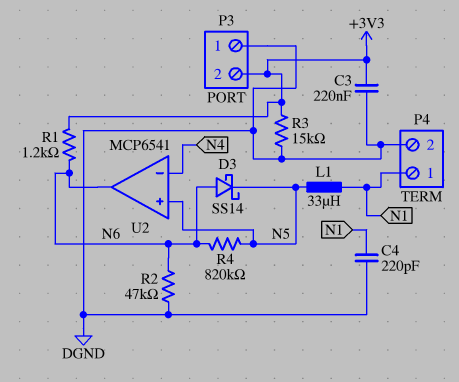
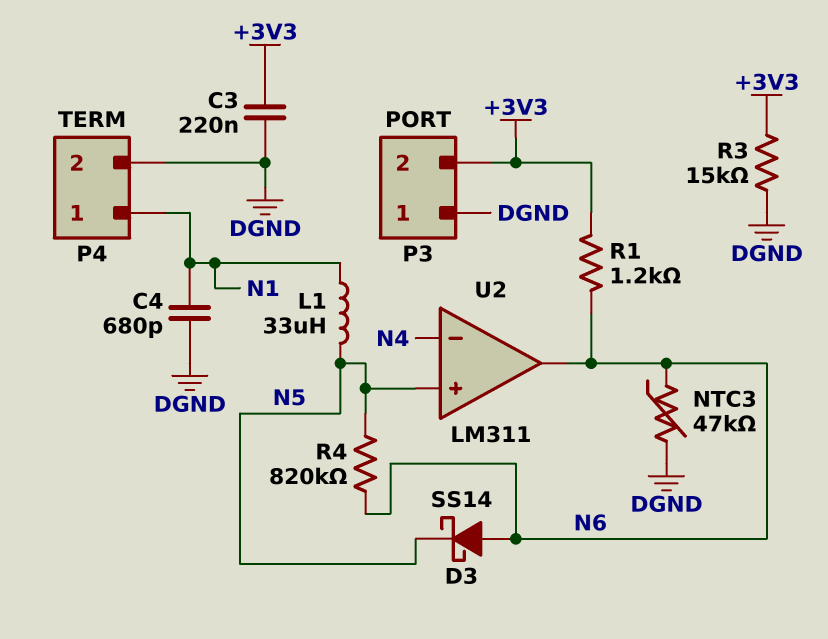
C4: 220pF (DGND, N1) -> 680pF (DGND, N1)
NTC3: none -> 47k (DGND, N6)
R2: 47k (DGND, N6) -> none
U2: MCP6541 -> LM311

